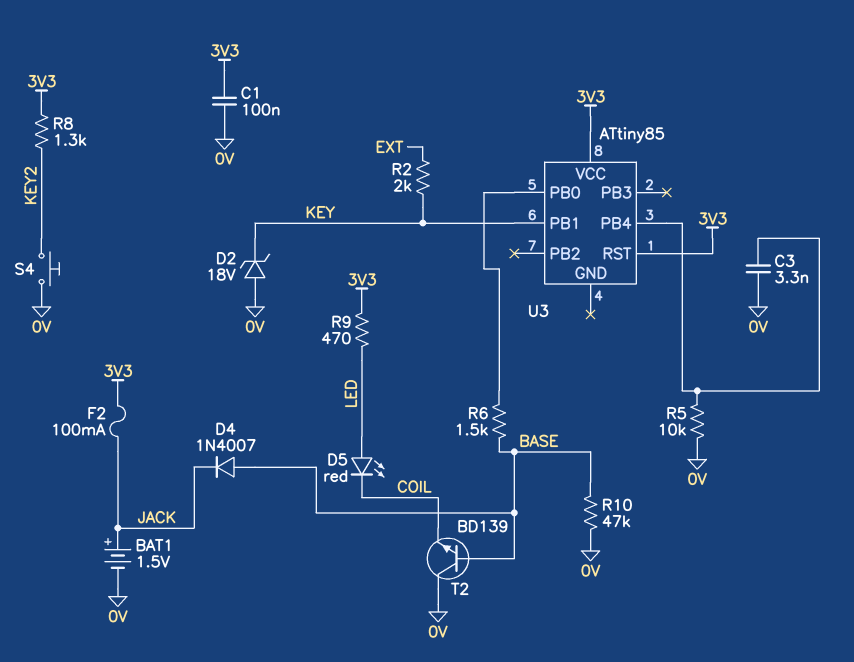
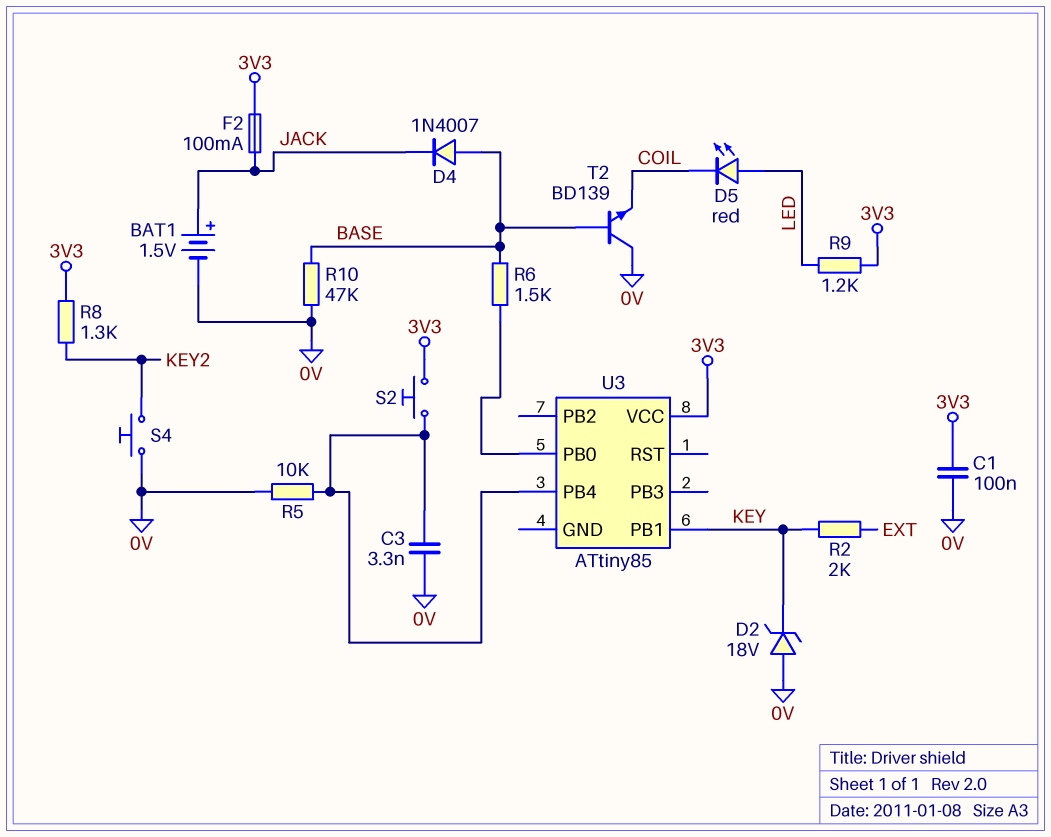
R9: 470 (3V3, LED) -> 1.2k (3V3, LED)
S2: none -> button (3V3, U3/PB4)
U3 pin RST: 3V3 -> none

